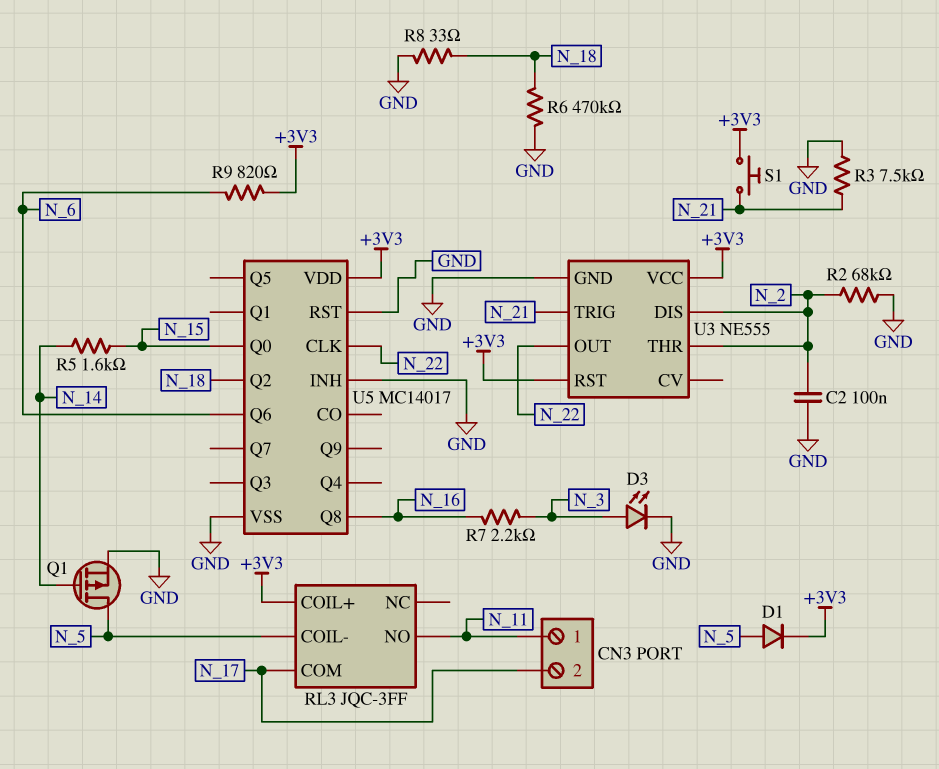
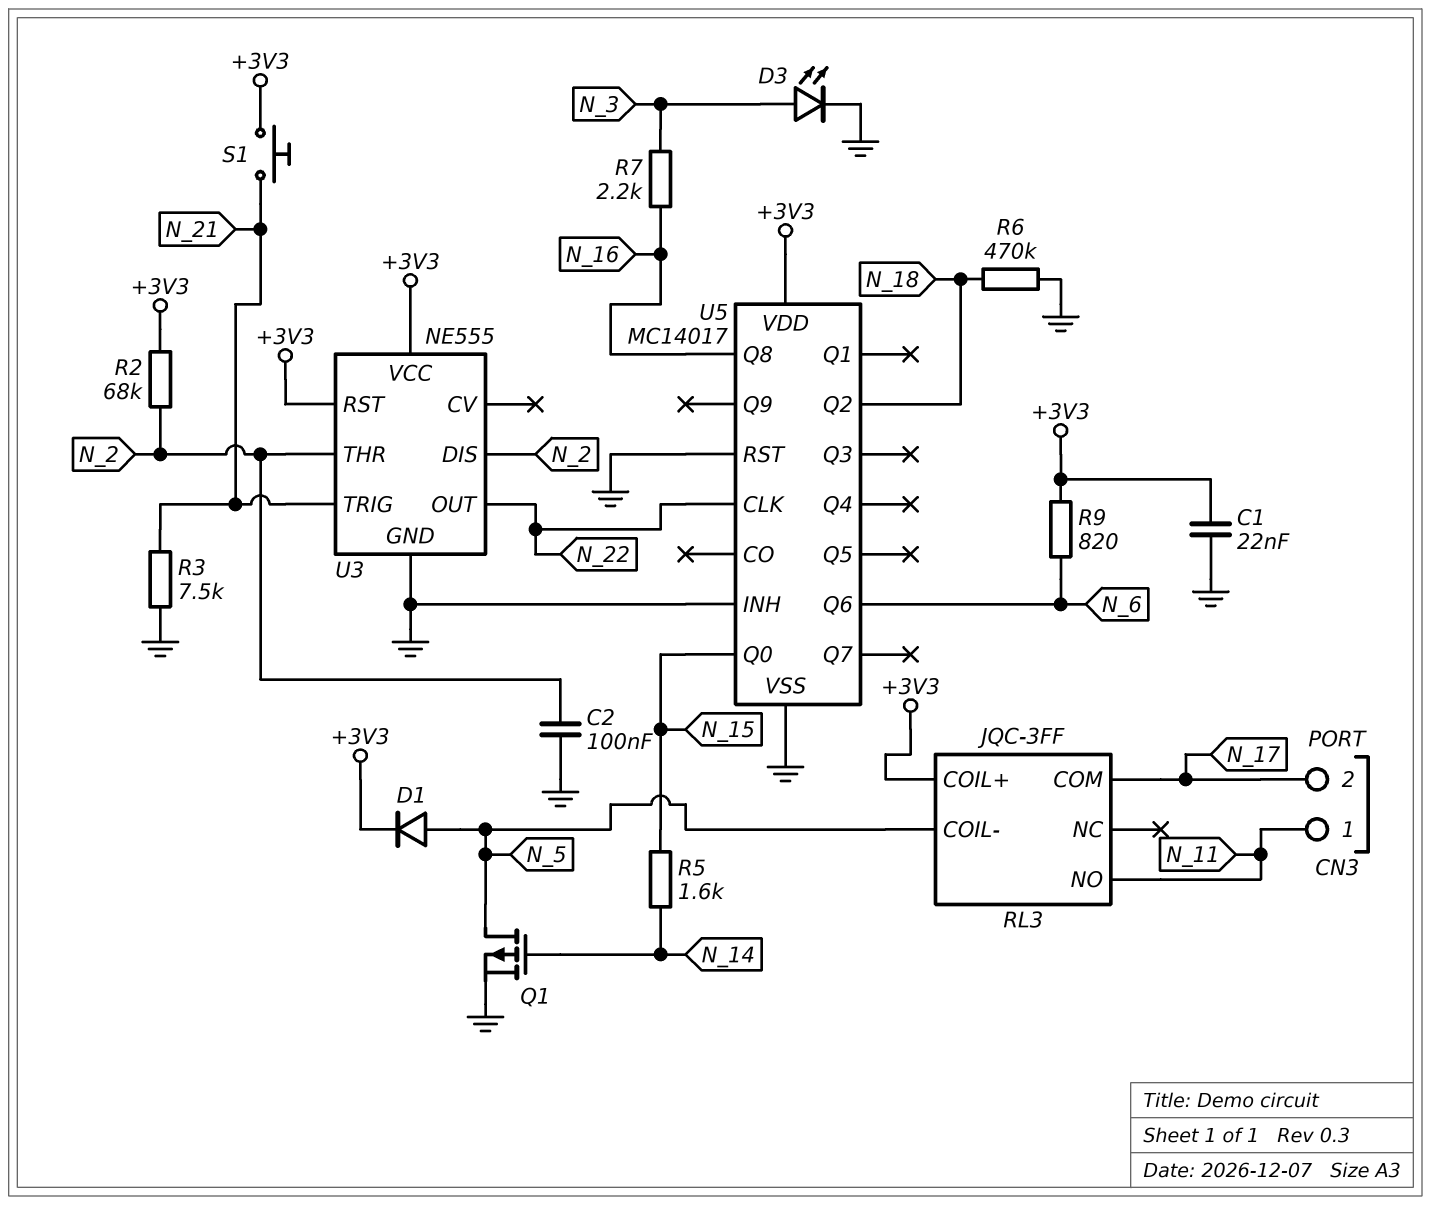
C1: none -> 22nF (+3V3, GND)
R2: 68k (GND, N_2) -> 68k (+3V3, N_2)
R8: 33 (GND, N_18) -> none

